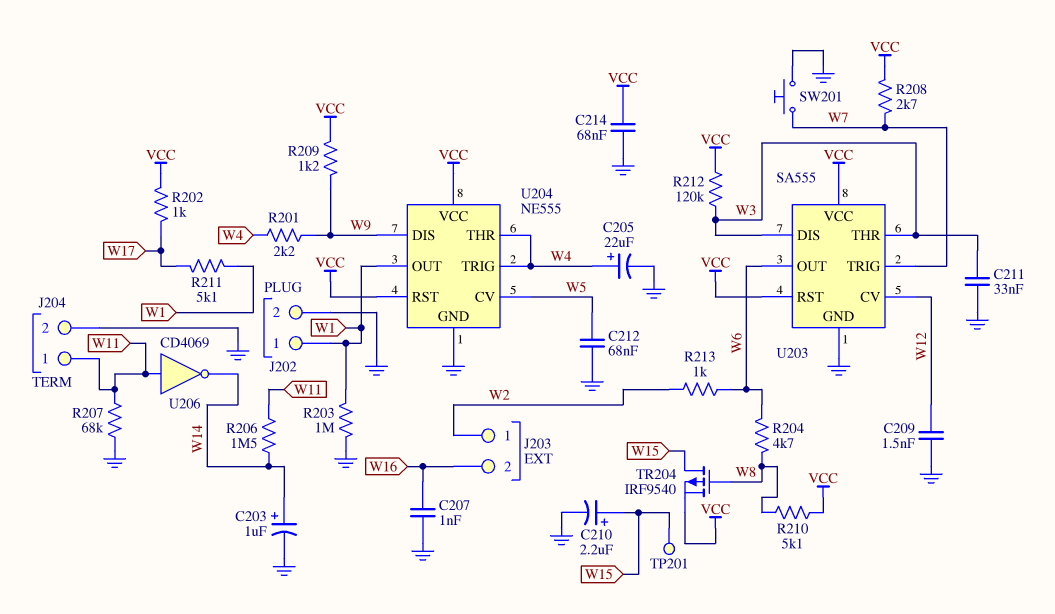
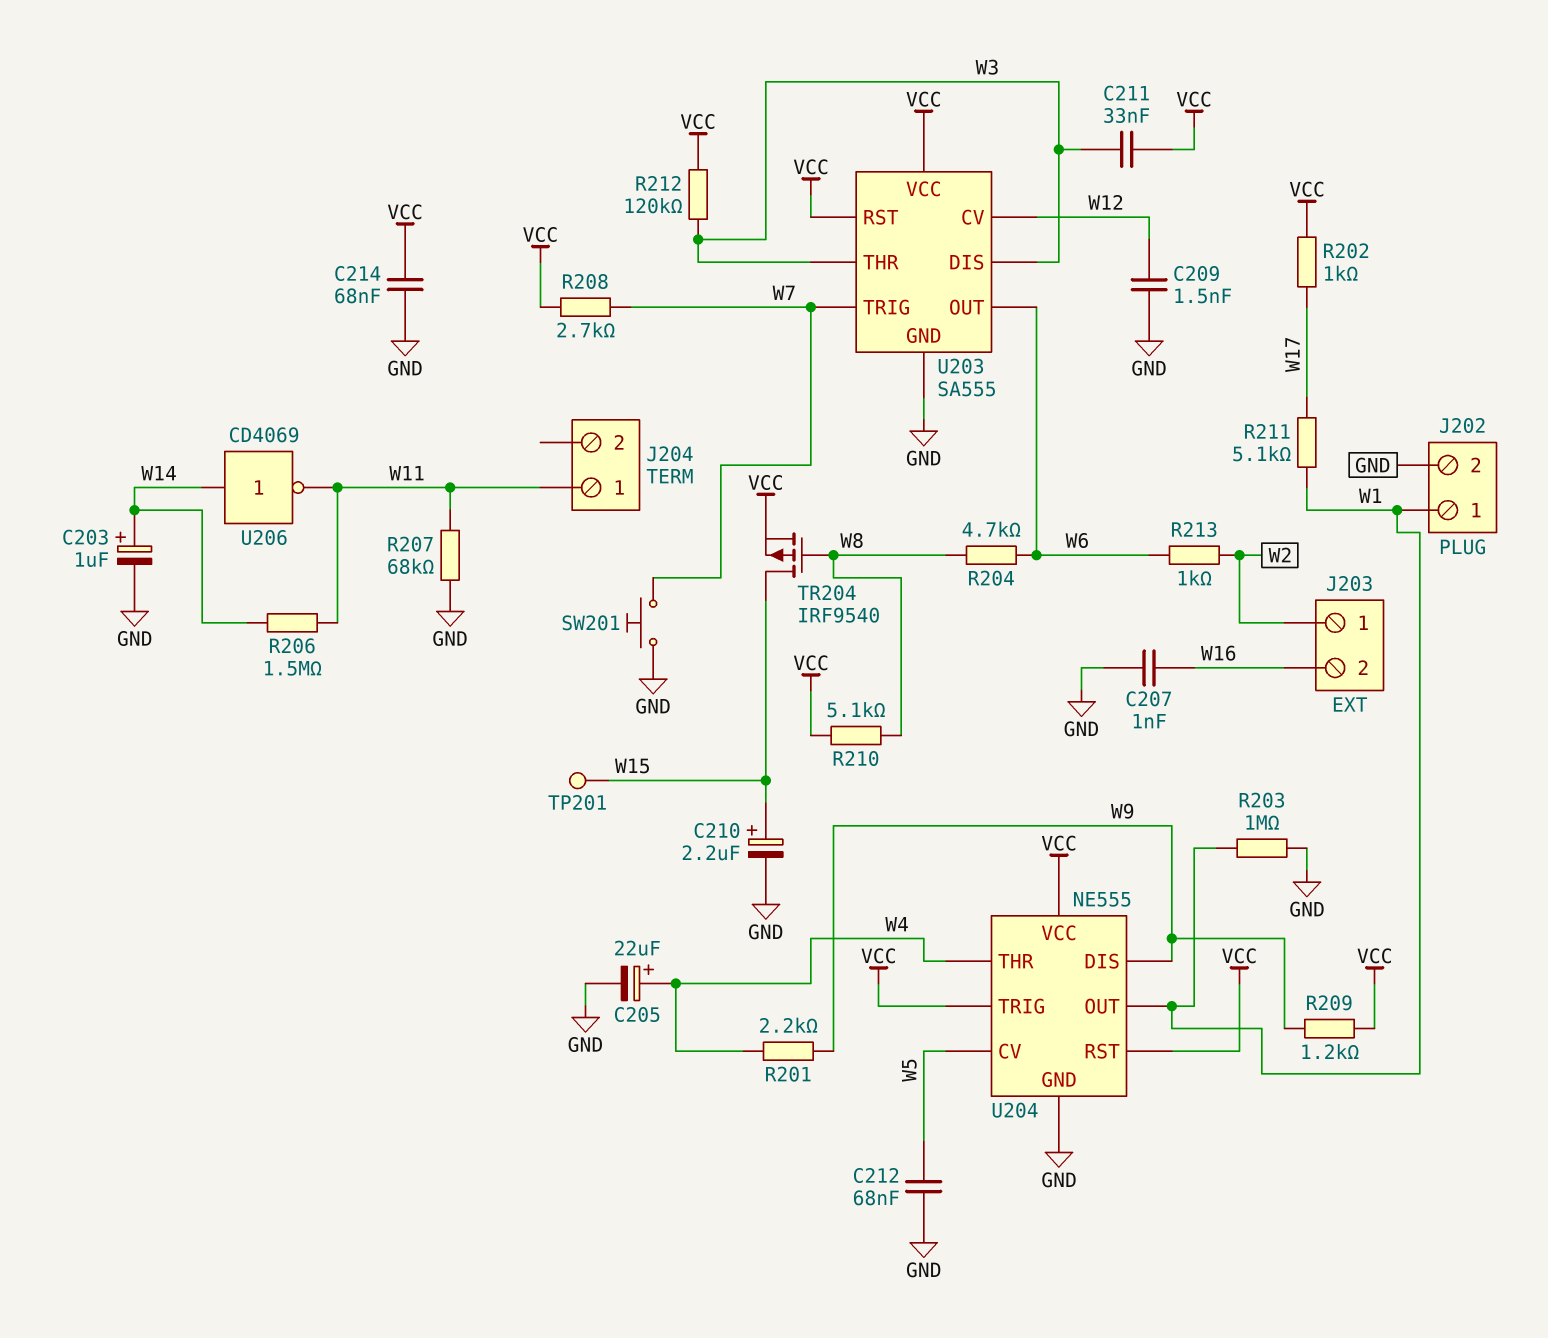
C211: 33nF (GND, W3) -> 33nF (VCC, W3)
J204 pin 2: GND -> none
U204 pin TRIG: W4 -> VCC
U206: NOT CD4069 (in W11, out W14) -> NOT CD4069 (in W14, out W11)

